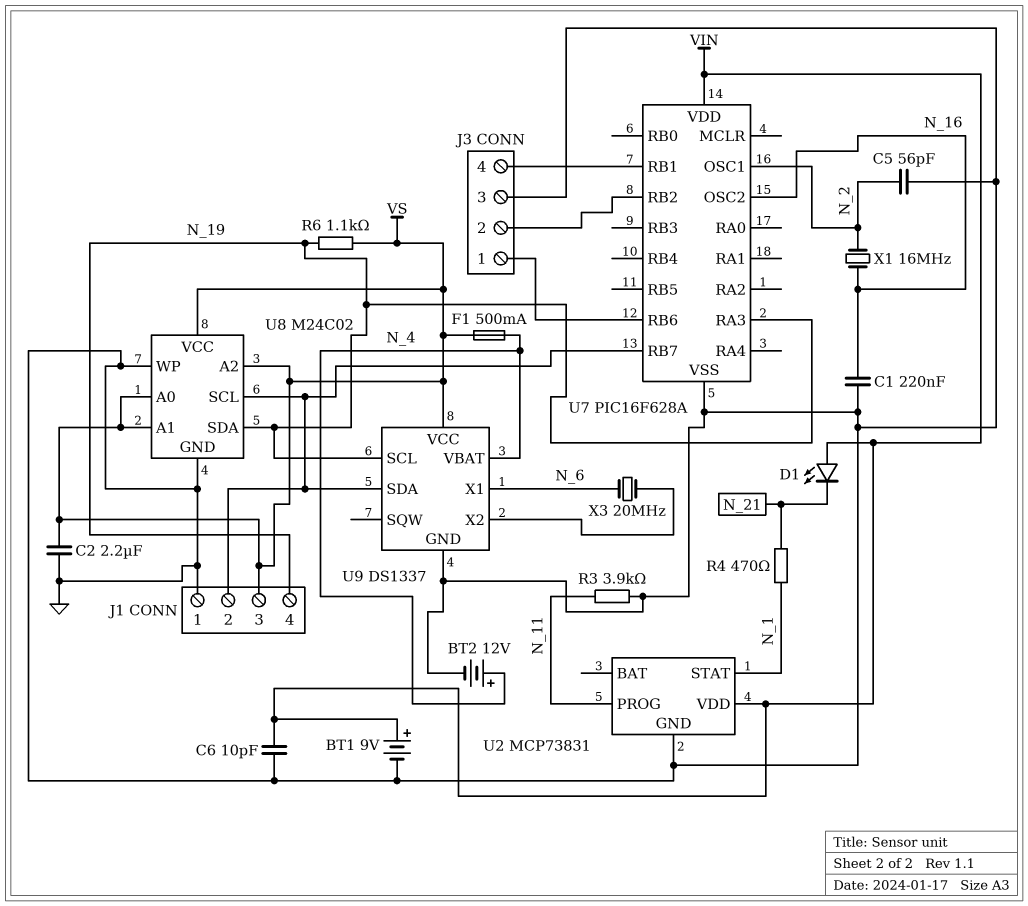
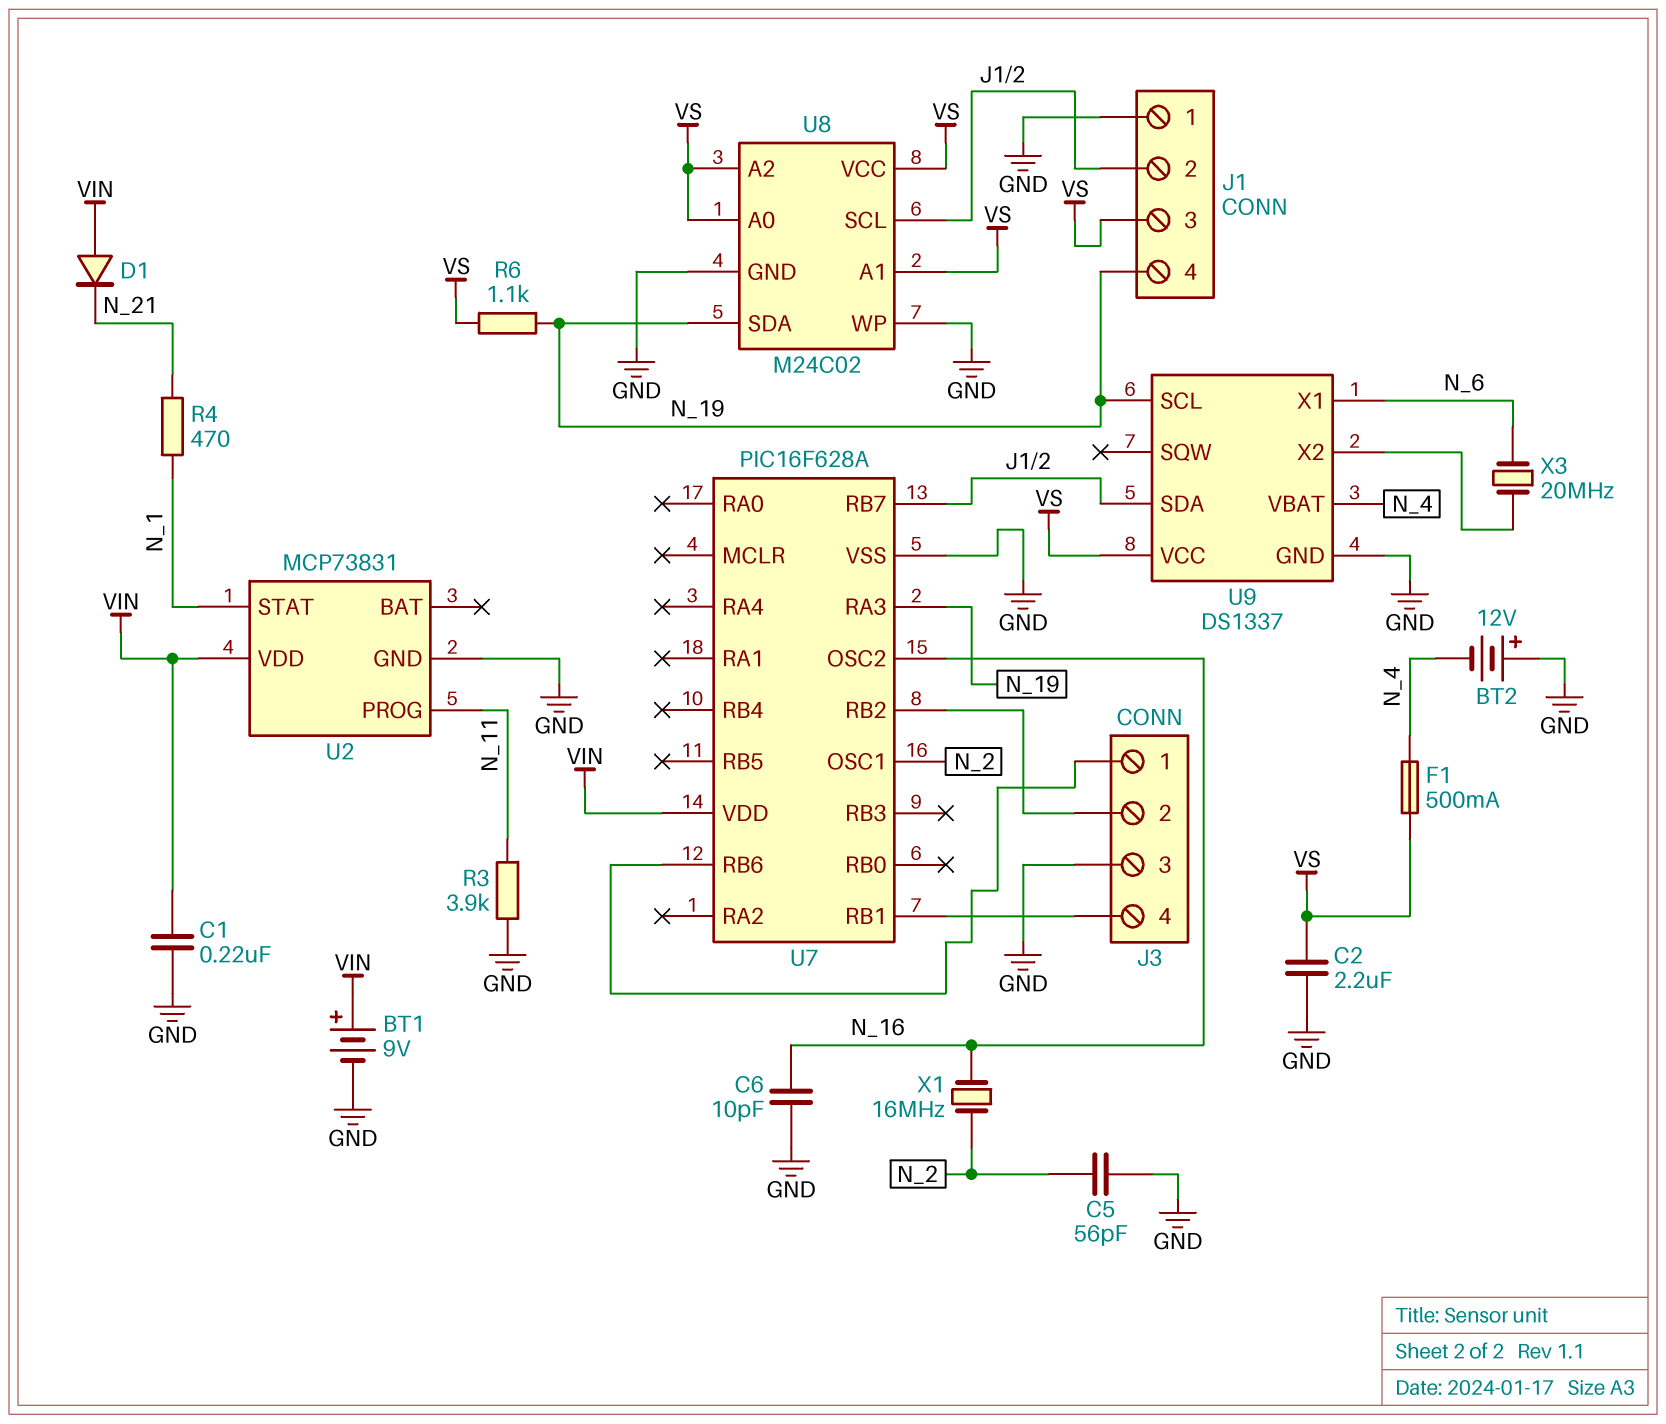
BT2: 12V (plus N_4, minus GND) -> 12V (plus GND, minus N_4)
C1: 220nF (GND, N_16) -> 220nF (GND, VIN)
C6: 10pF (GND, VIN) -> 10pF (GND, N_16)
D1: LED (A VIN, K N_21) -> diode (A VIN, K N_21)

